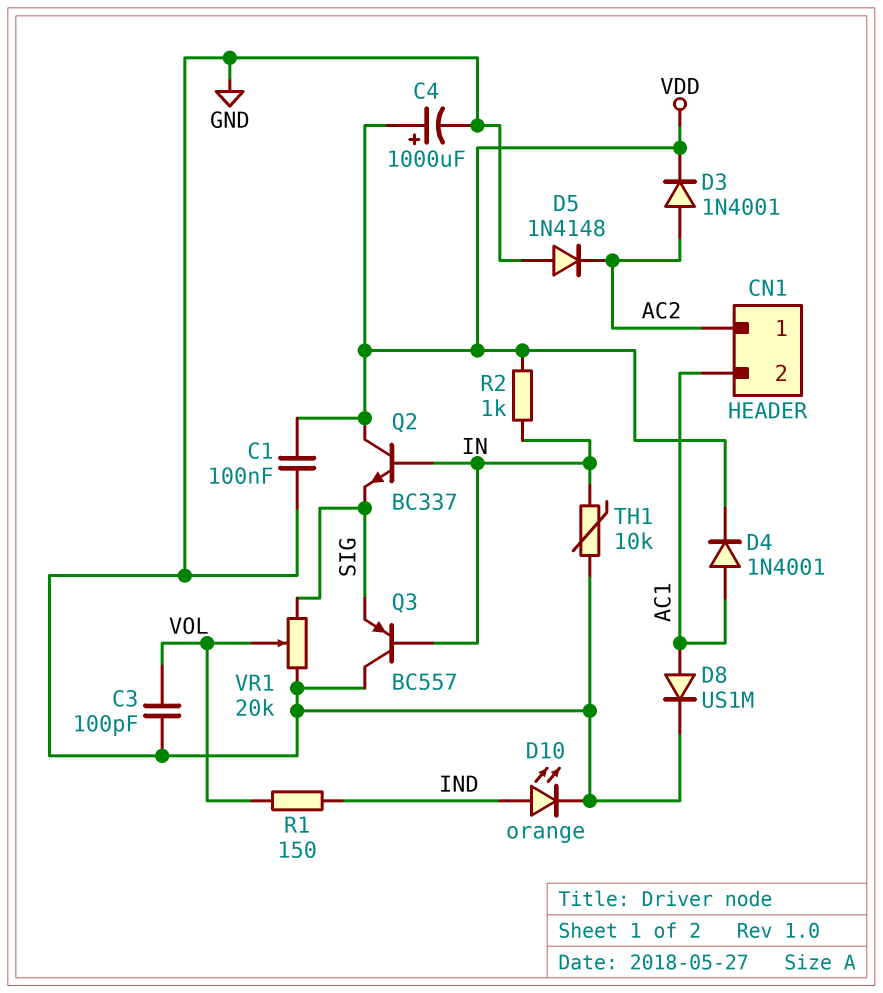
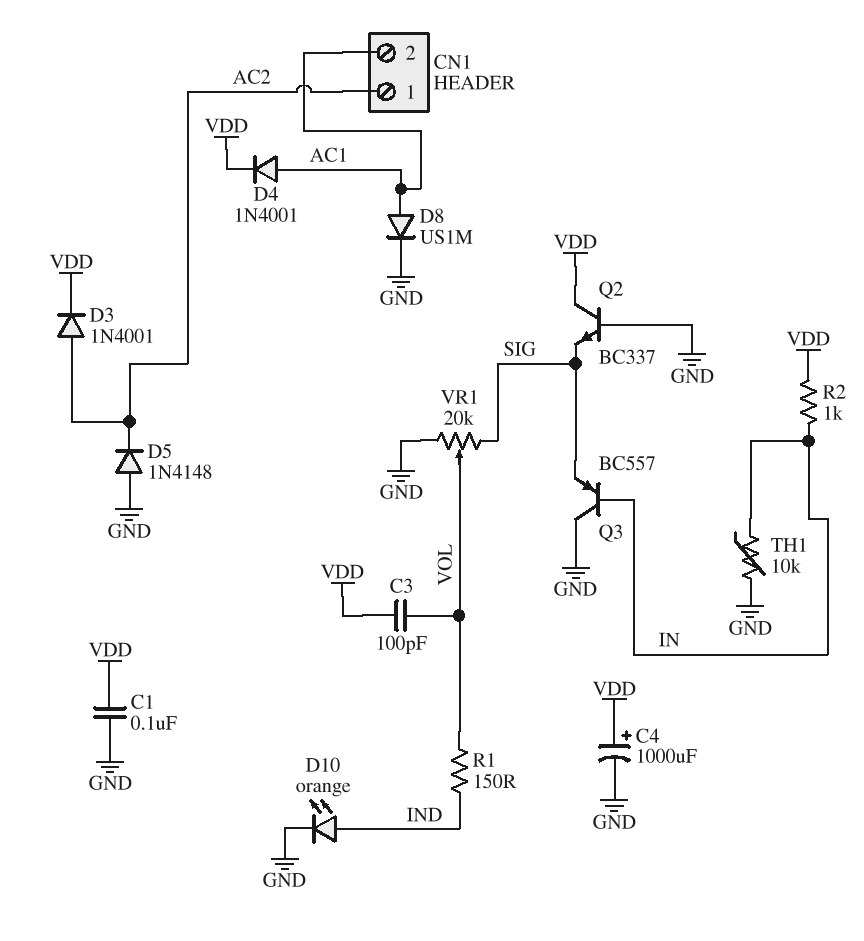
C3: 100pF (GND, VOL) -> 100pF (VDD, VOL)
Q2: NPN BC337 (B IN, C VDD, E SIG) -> NPN BC337 (B GND, C VDD, E SIG)

